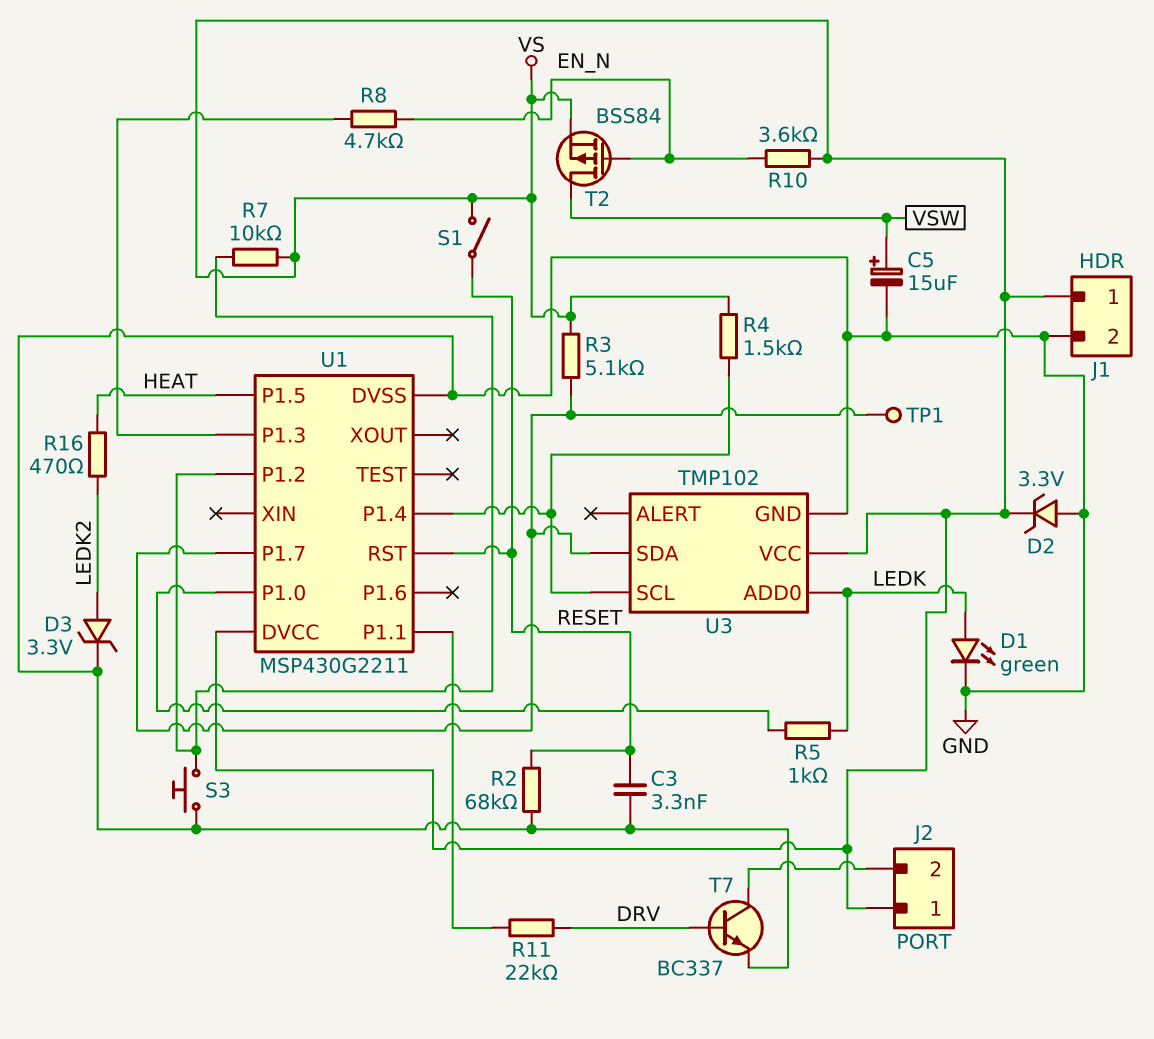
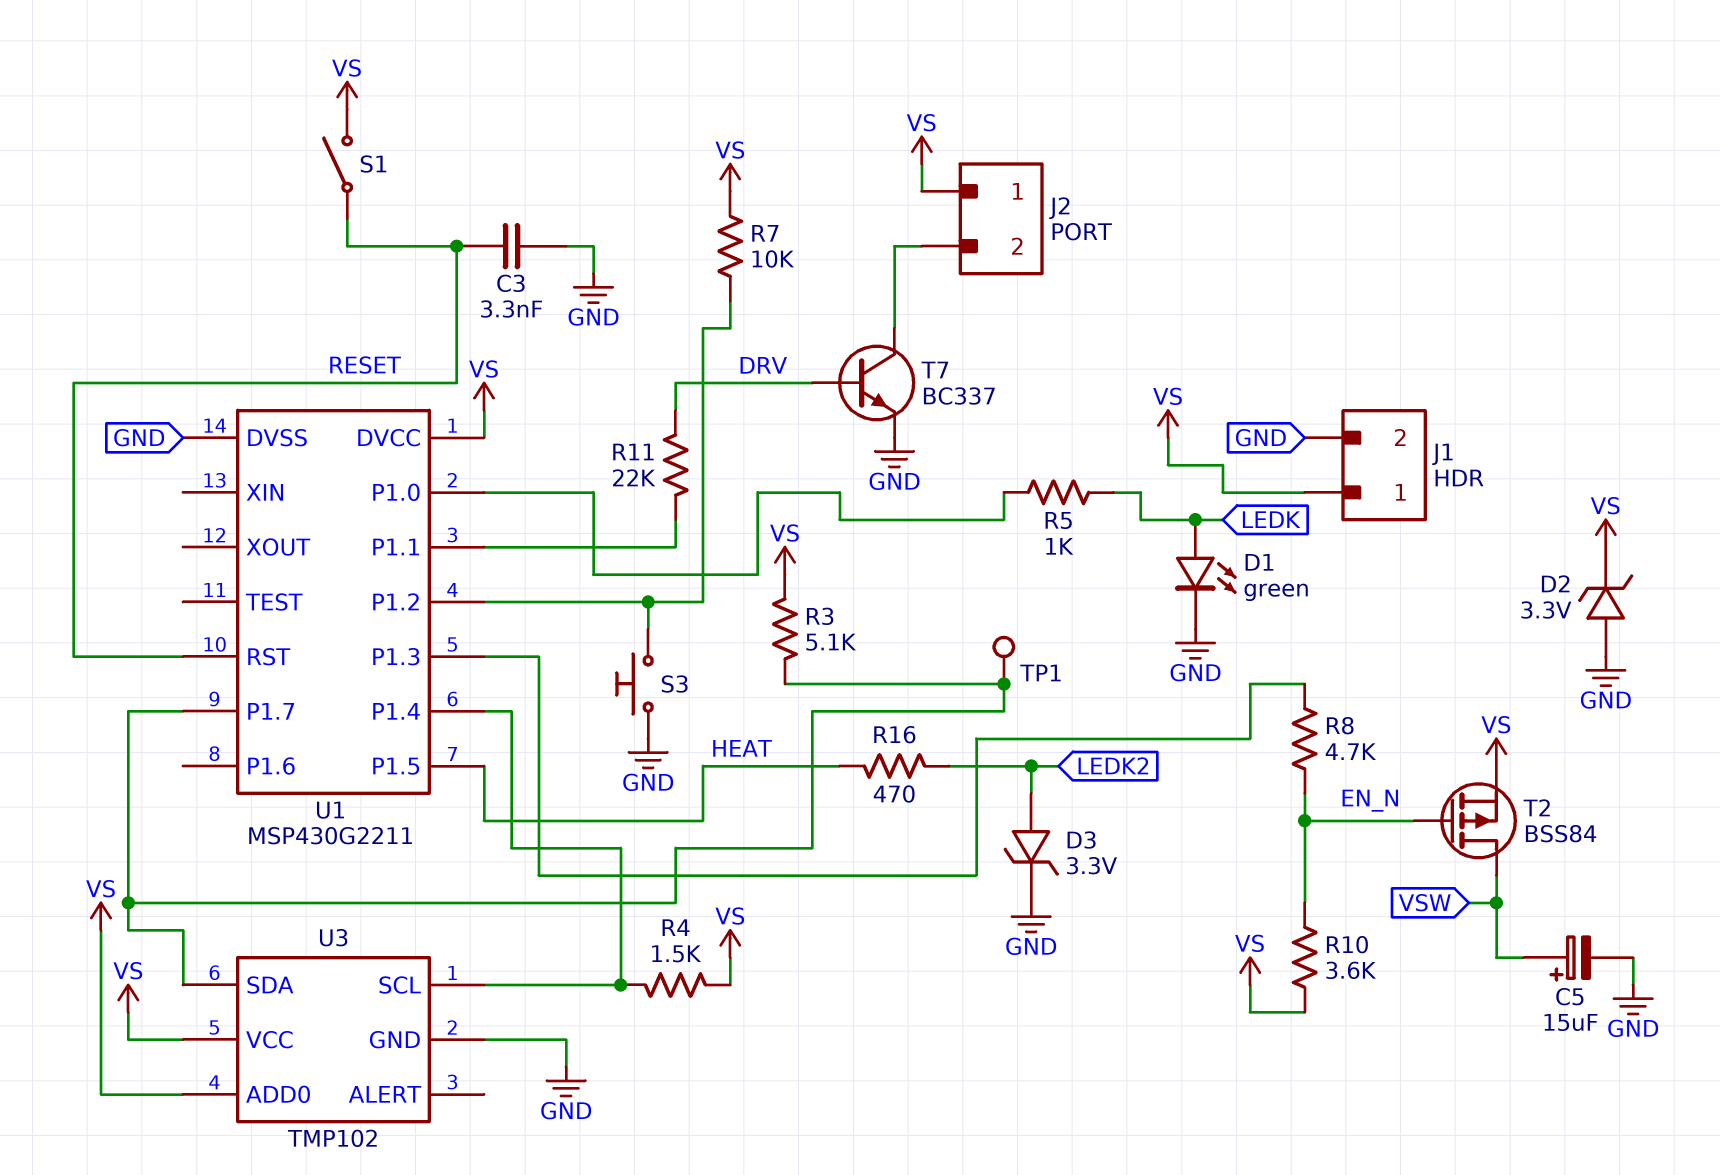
R2: 68k (GND, RESET) -> none
U3 pin ADD0: LEDK -> VS

